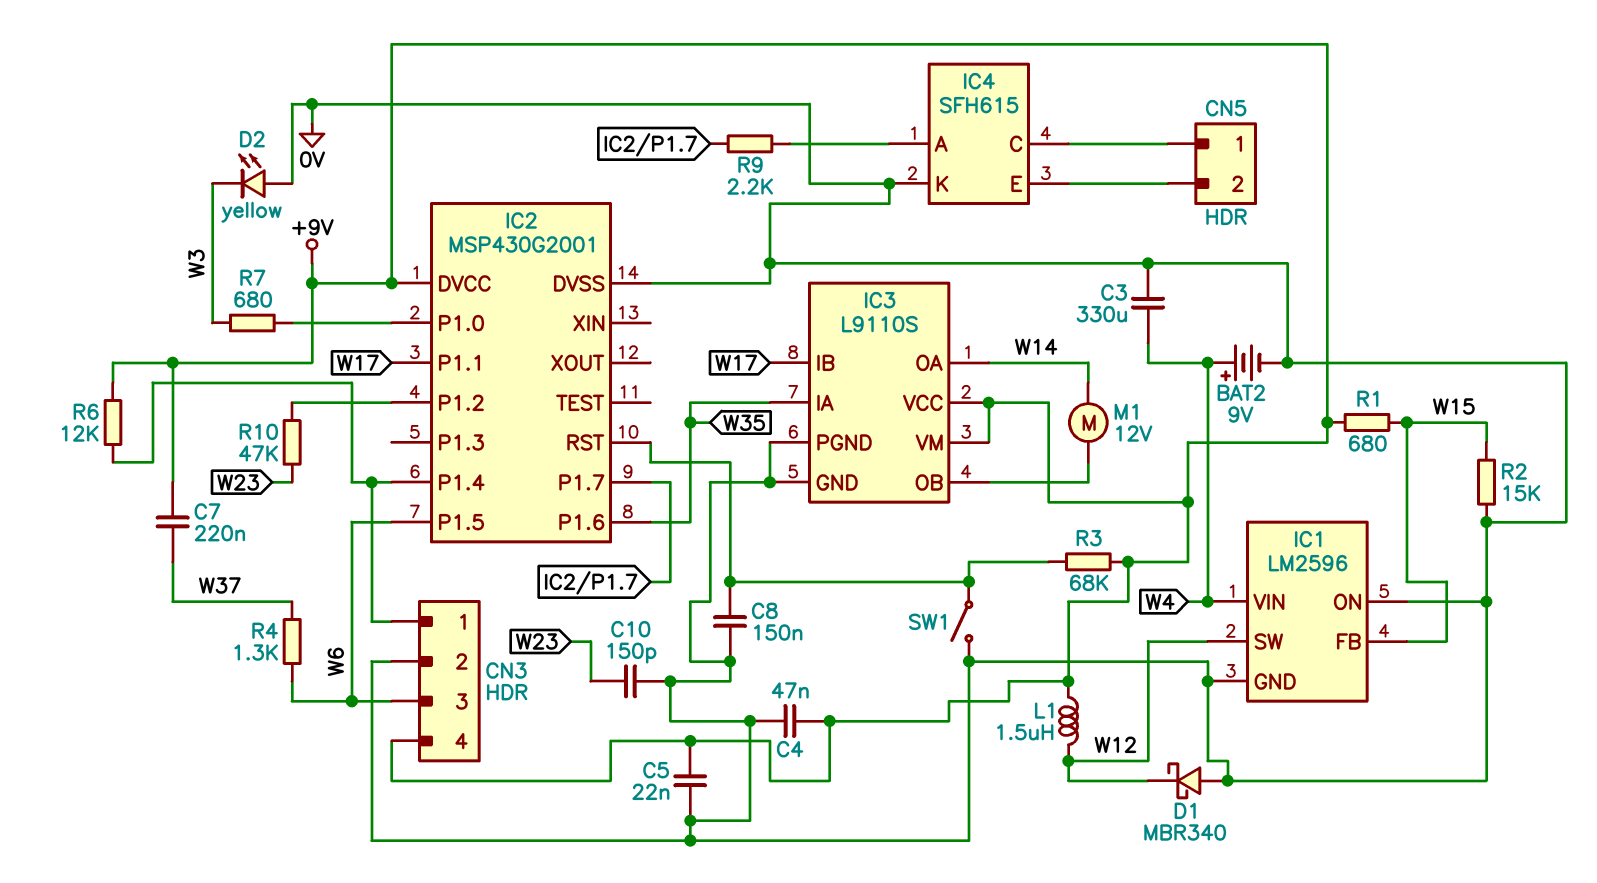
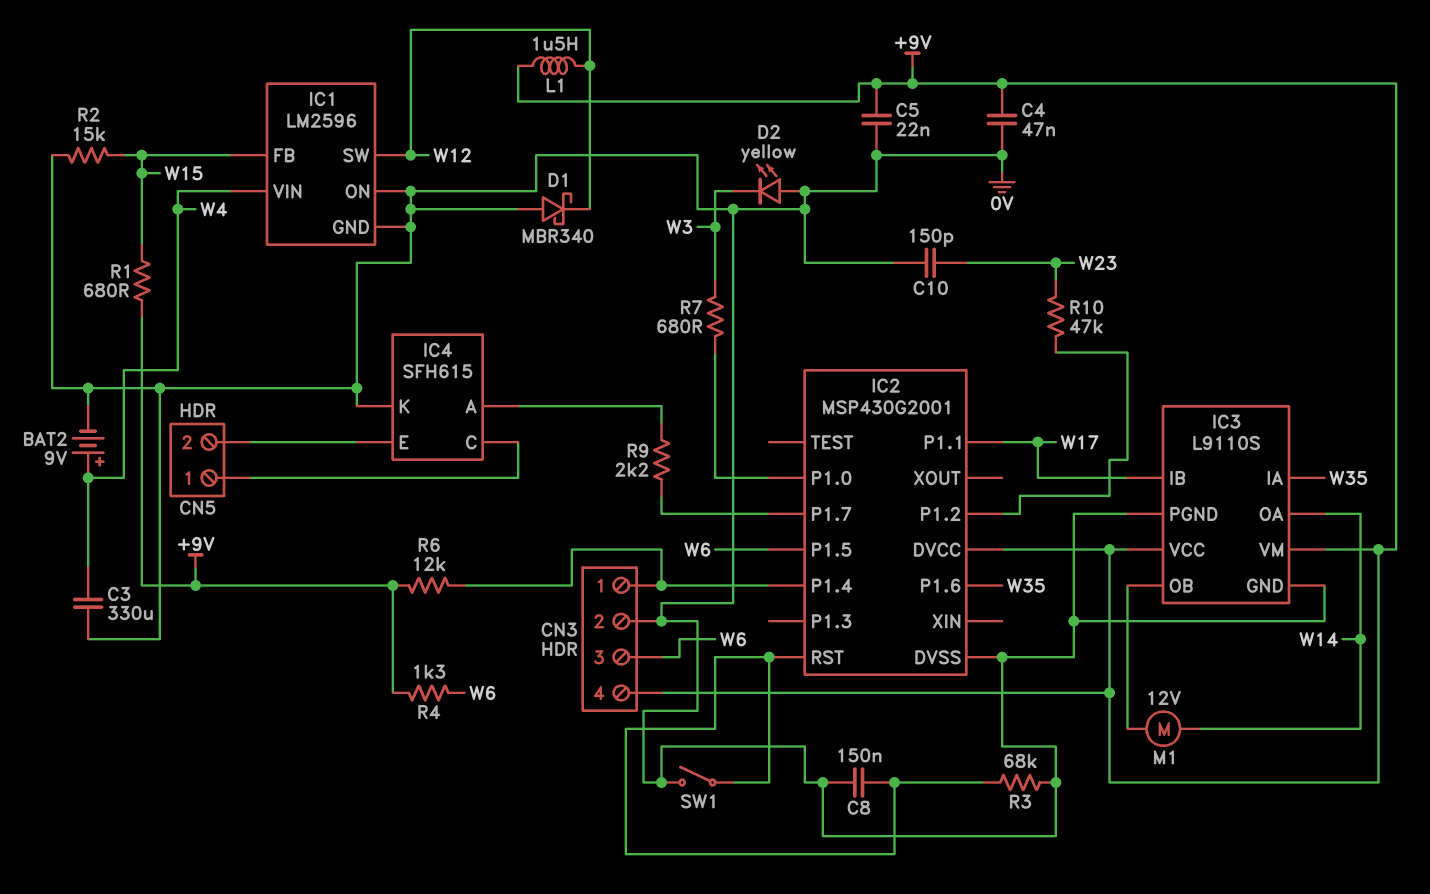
C7: 220nF (+9V, W37) -> none
R3: 68k (+9V, IC2/RST) -> 68k (0V, IC2/RST)
R4: 1.3k (W6, W37) -> 1.3k (+9V, W6)

